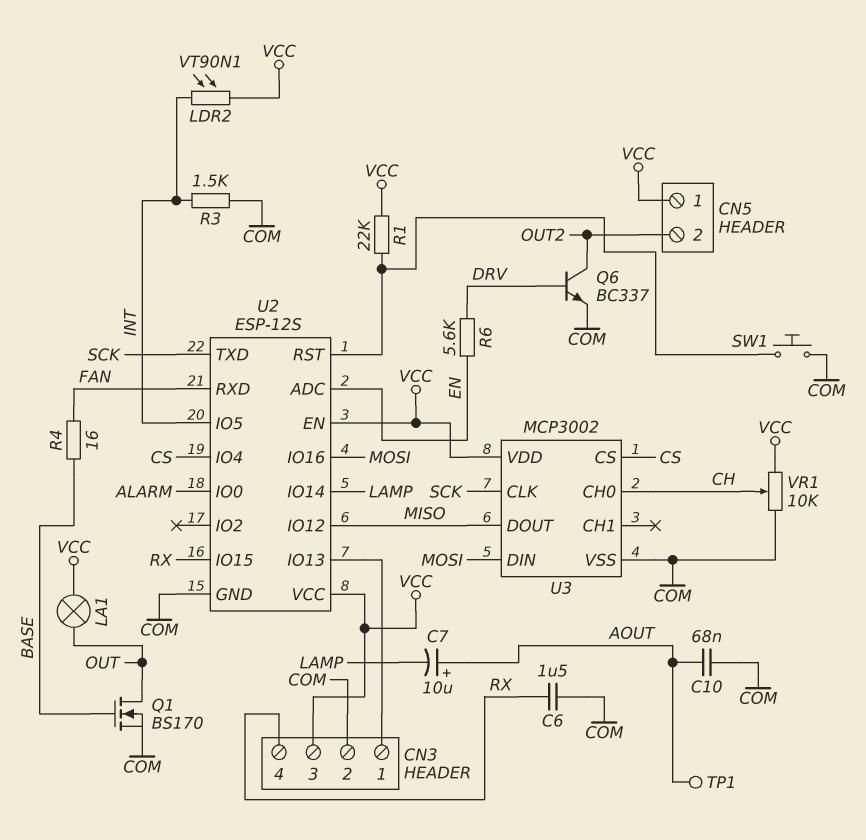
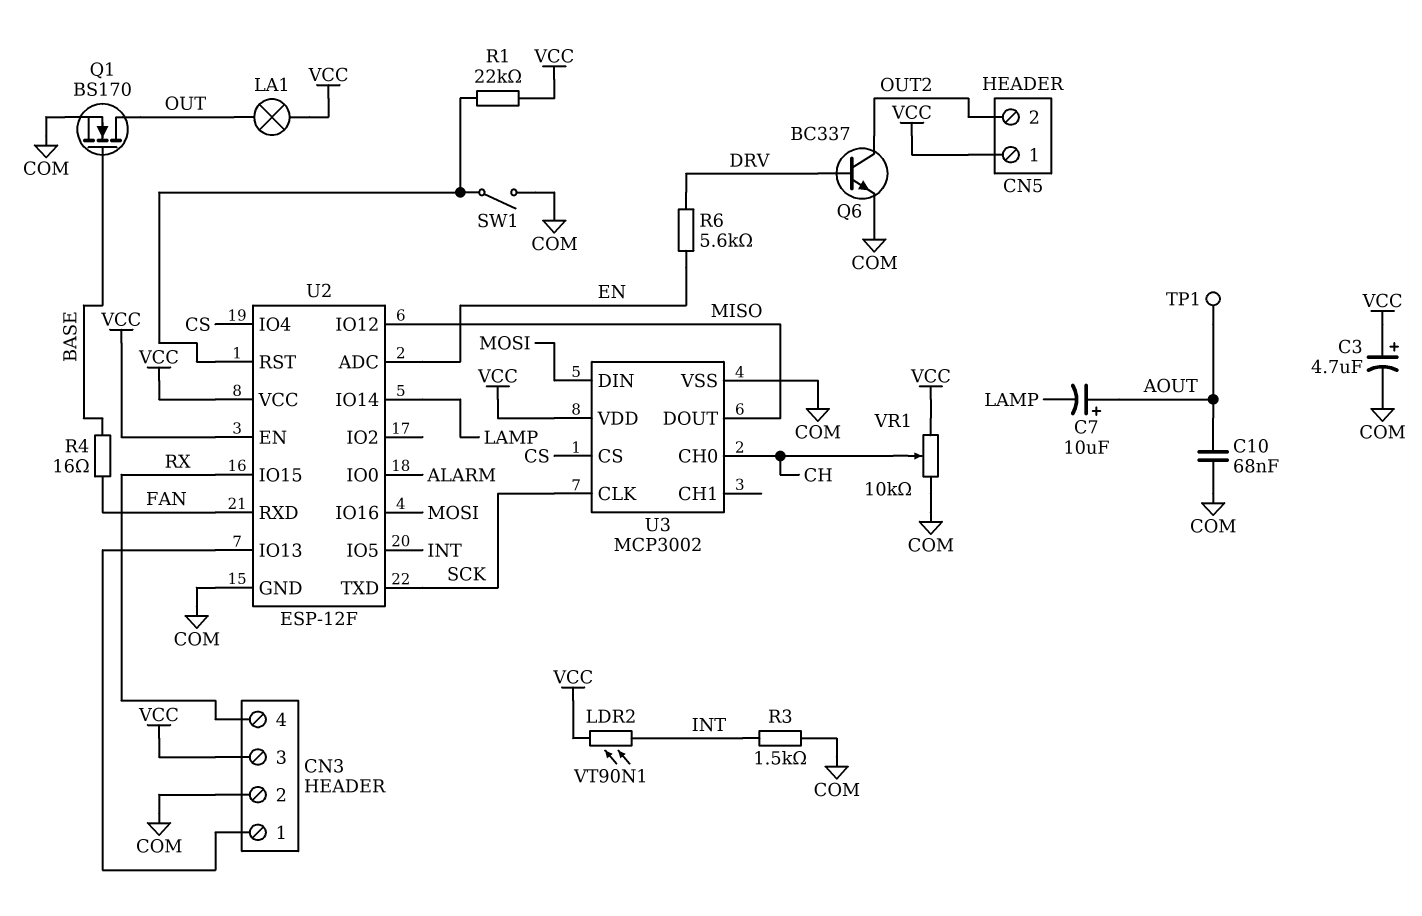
C3: none -> 4.7uF (plus VCC, minus COM)
C6: 1.5uF (COM, RX) -> none
SW1: button (COM, U2/RST) -> switch (COM, U2/RST)
U2: ESP-12S -> ESP-12F

